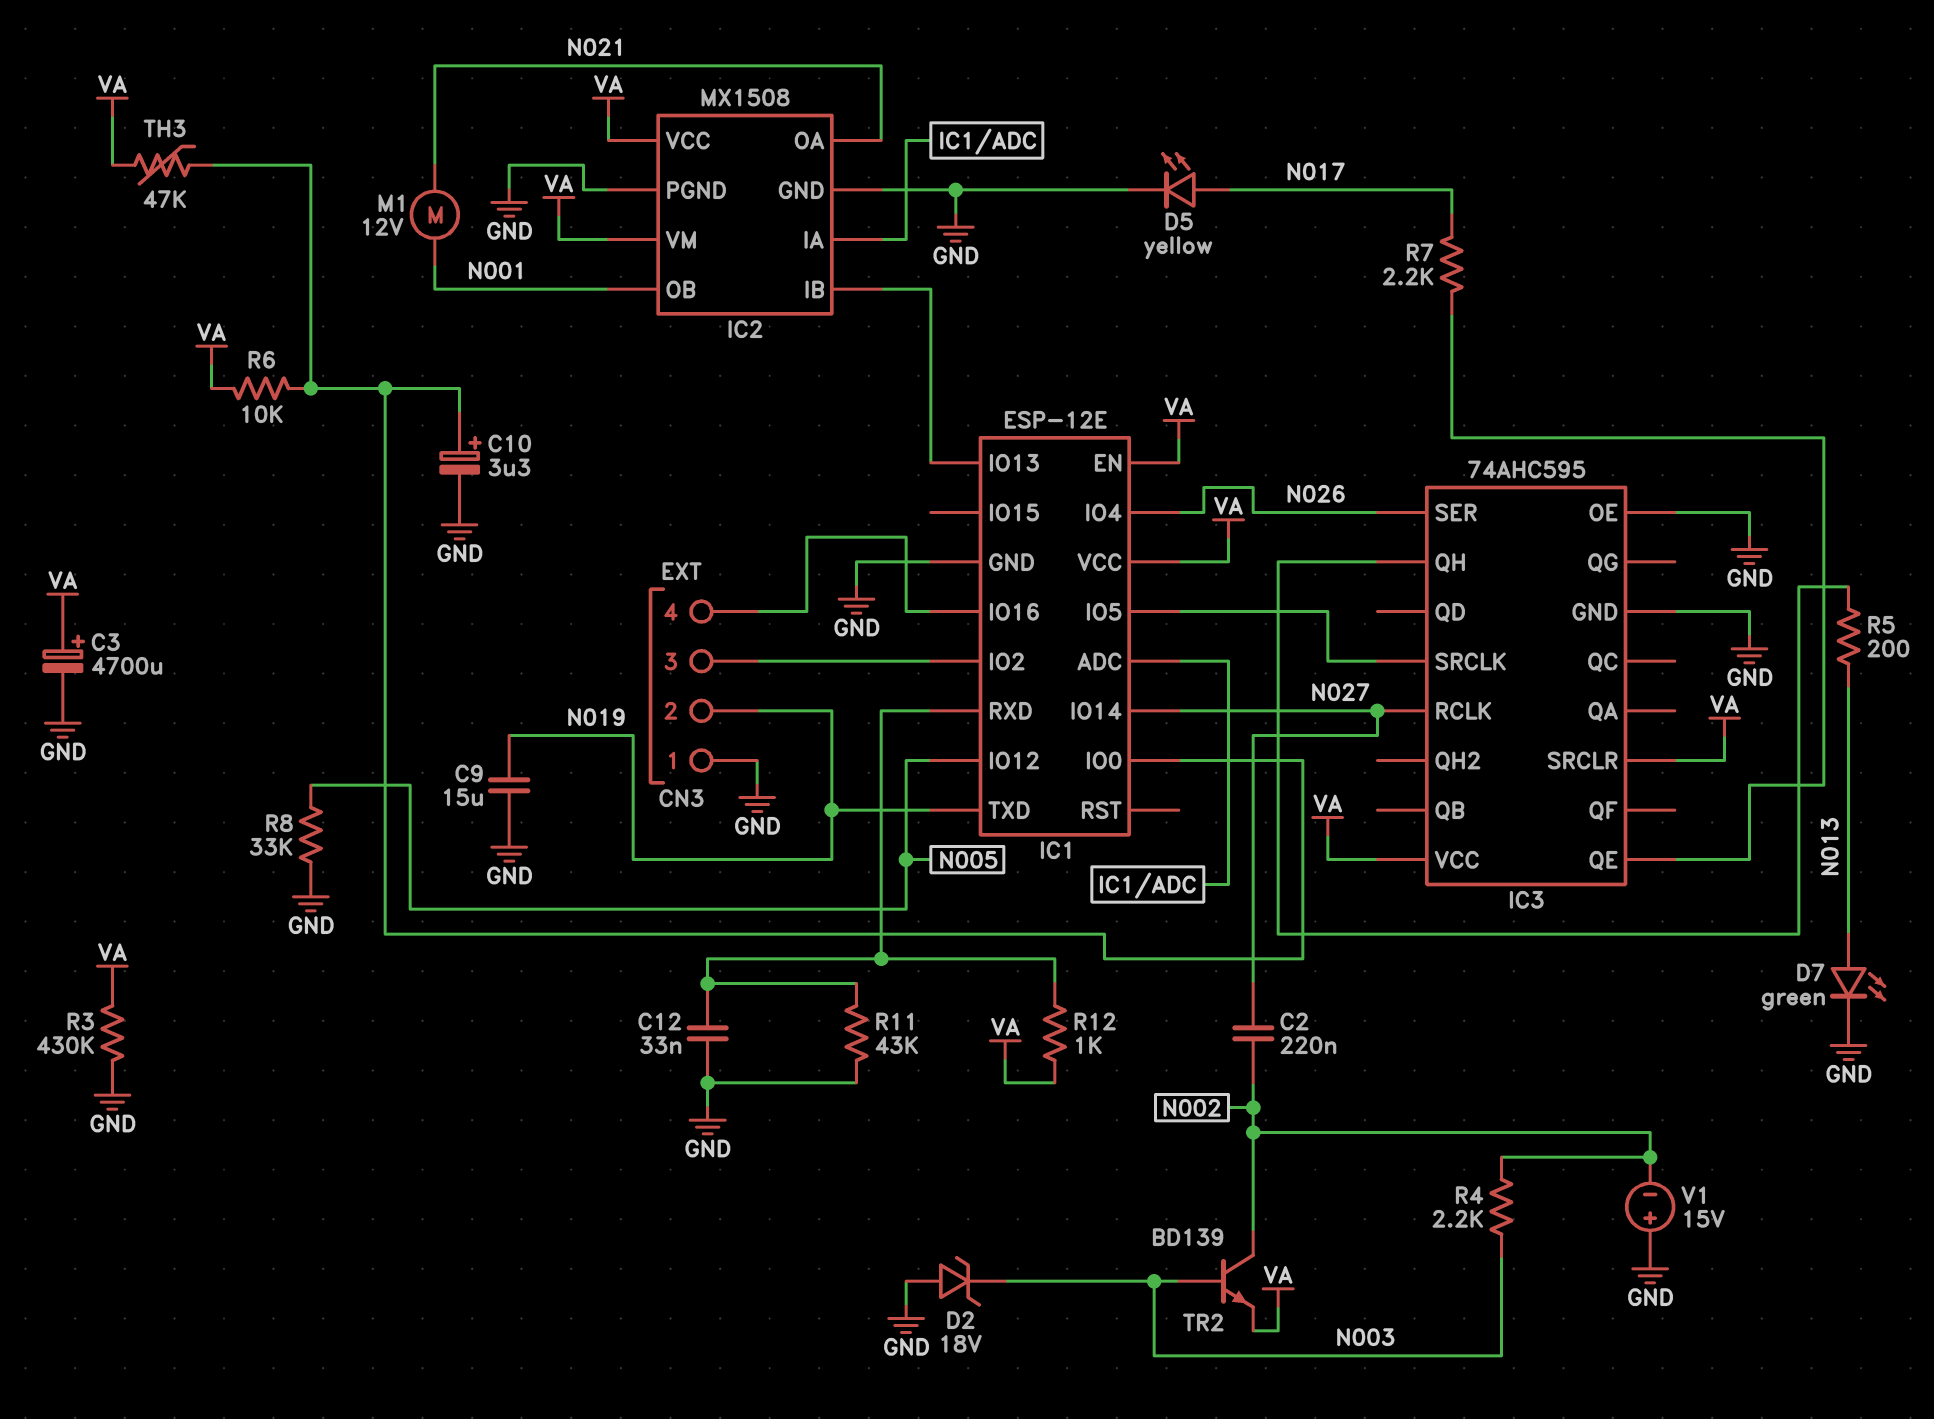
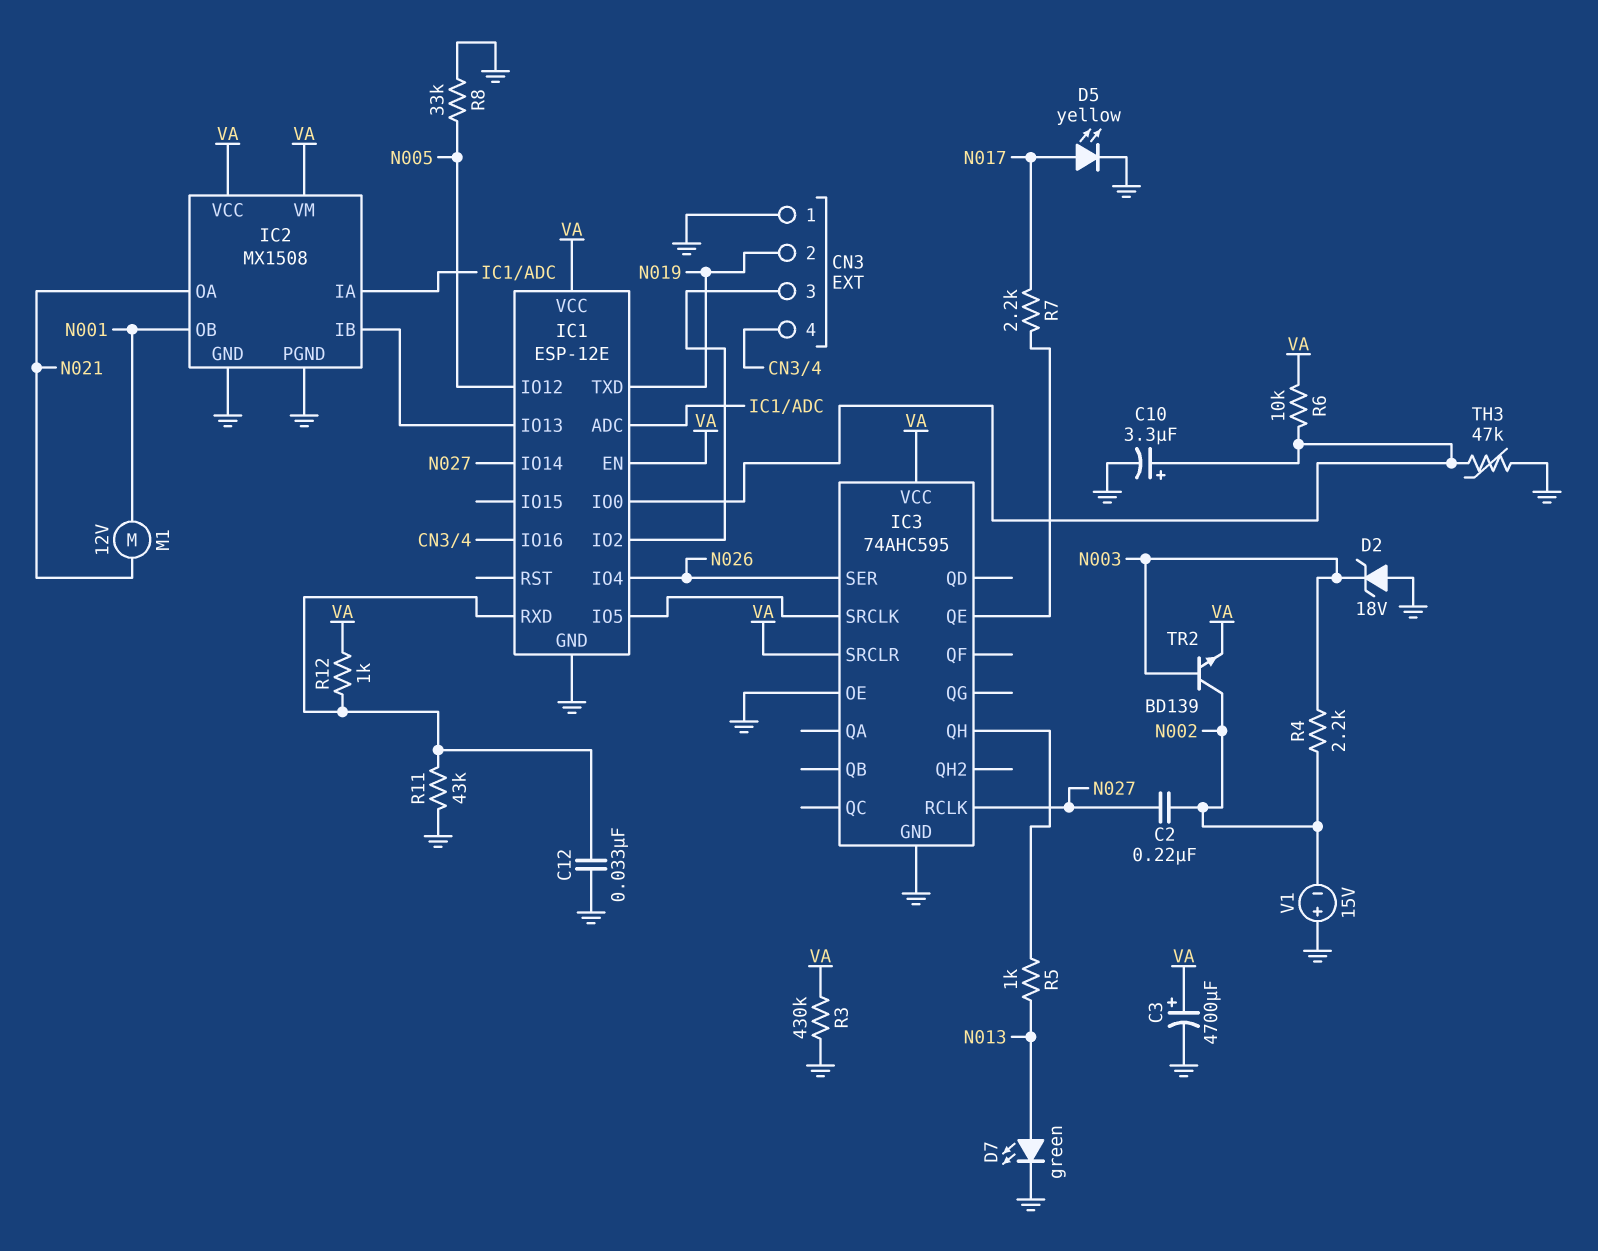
C9: 15uF (GND, N019) -> none
R5: 200 (IC3/QH, N013) -> 1k (IC3/QH, N013)
TH3: 47k (IC1/IO0, VA) -> 47k (GND, IC1/IO0)

